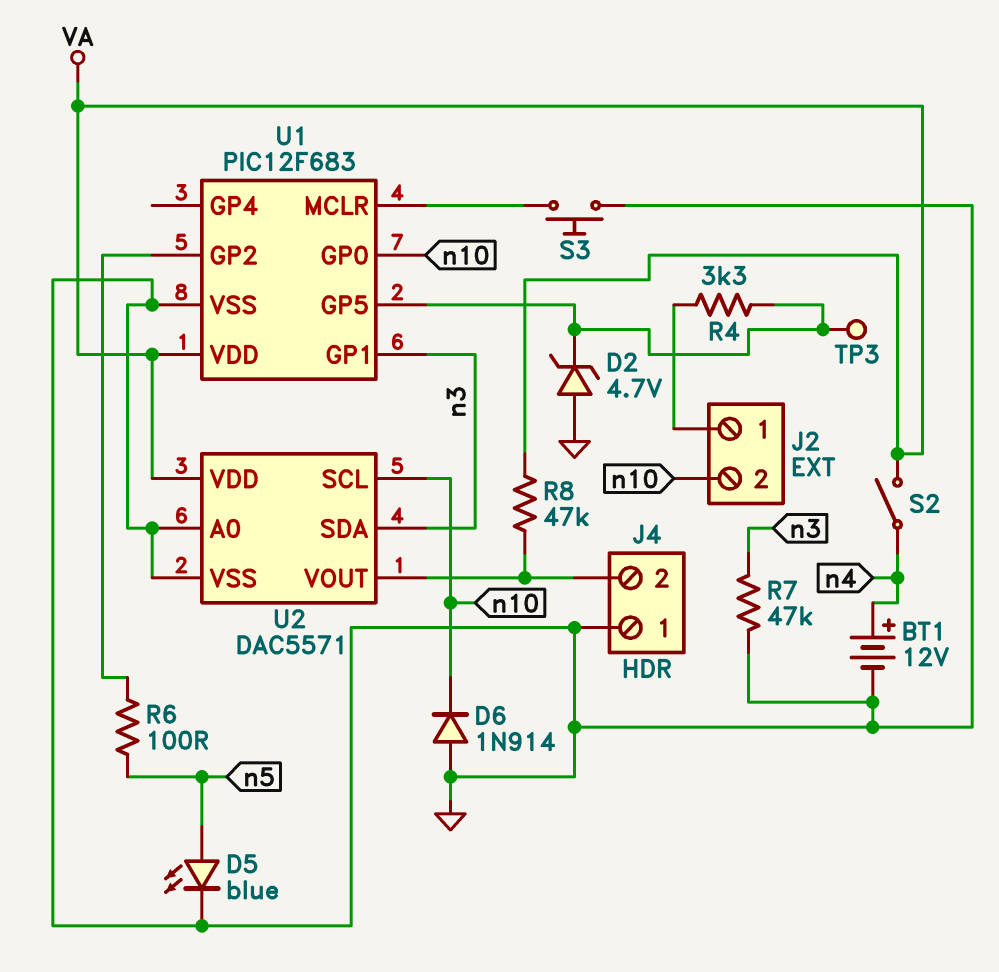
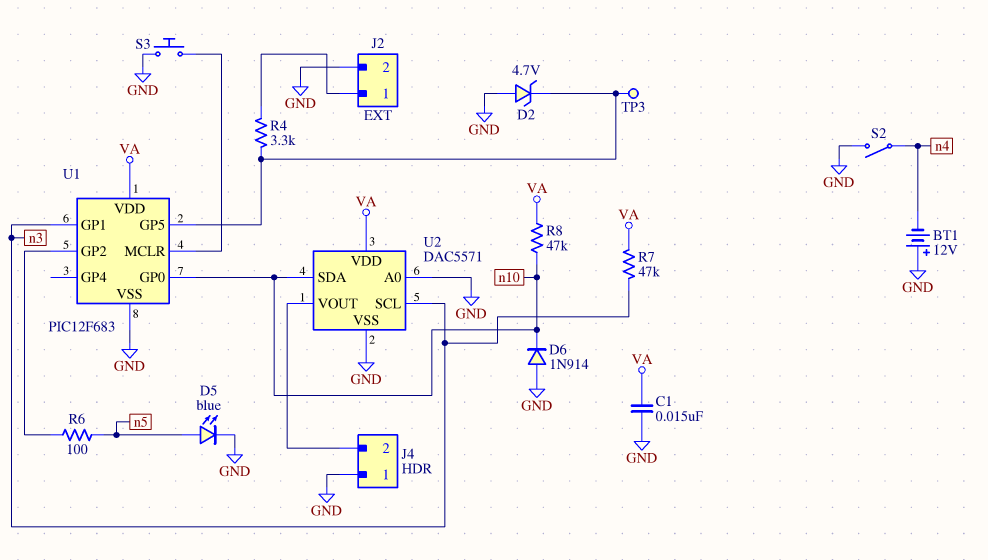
BT1: 12V (plus n4, minus GND) -> 12V (plus GND, minus n4)
C1: none -> 15nF (GND, VA)
J2 pin 2: n10 -> GND
R7: 47k (GND, n3) -> 47k (VA, n3)
R8: 47k (J4/2, VA) -> 47k (VA, n10)
S2: switch (VA, n4) -> switch (GND, n4)
U2 pin SCL: n10 -> n3
U2 pin SDA: n3 -> n10

